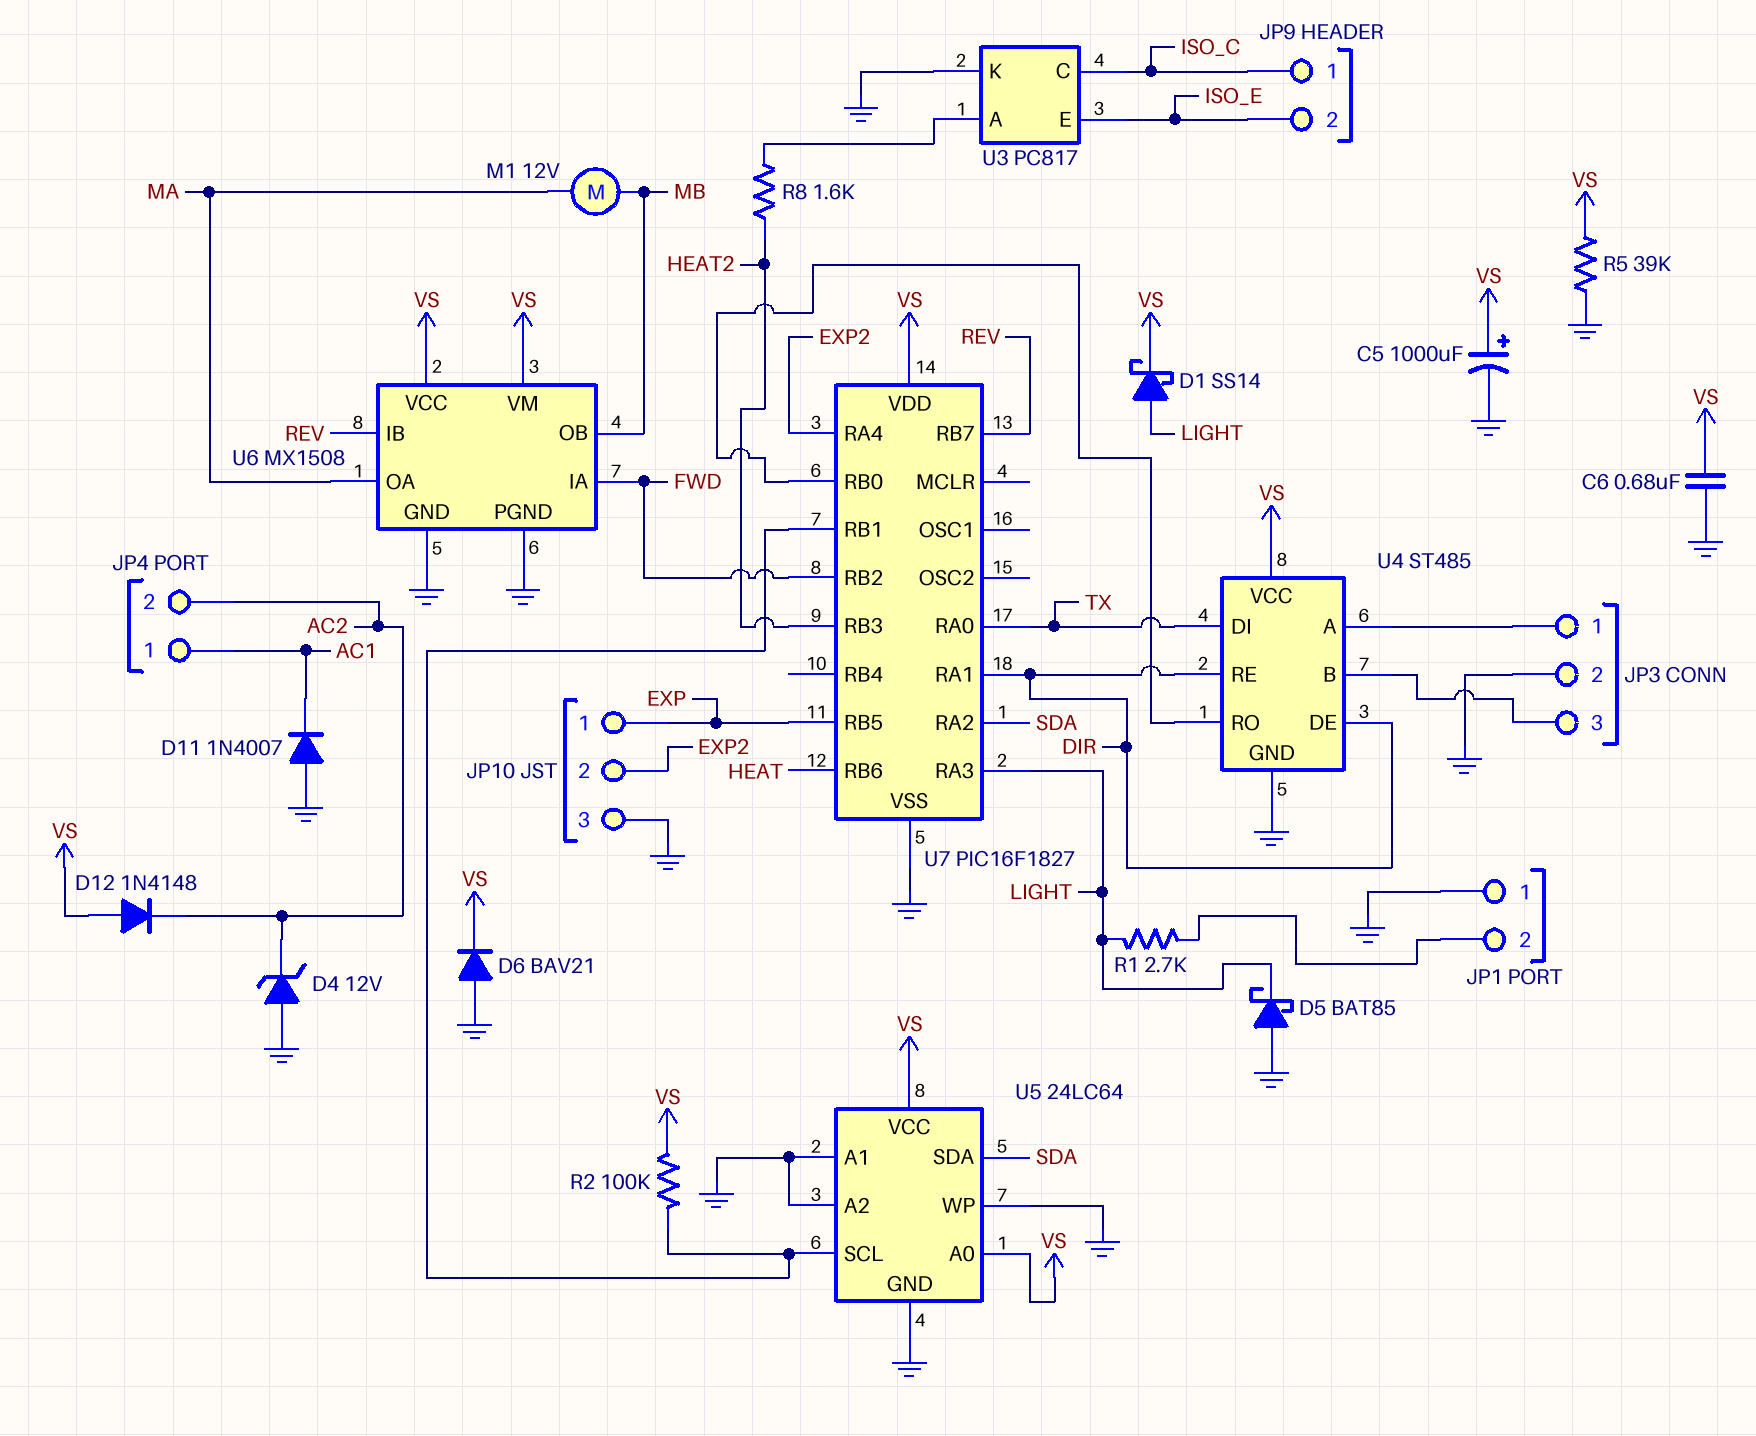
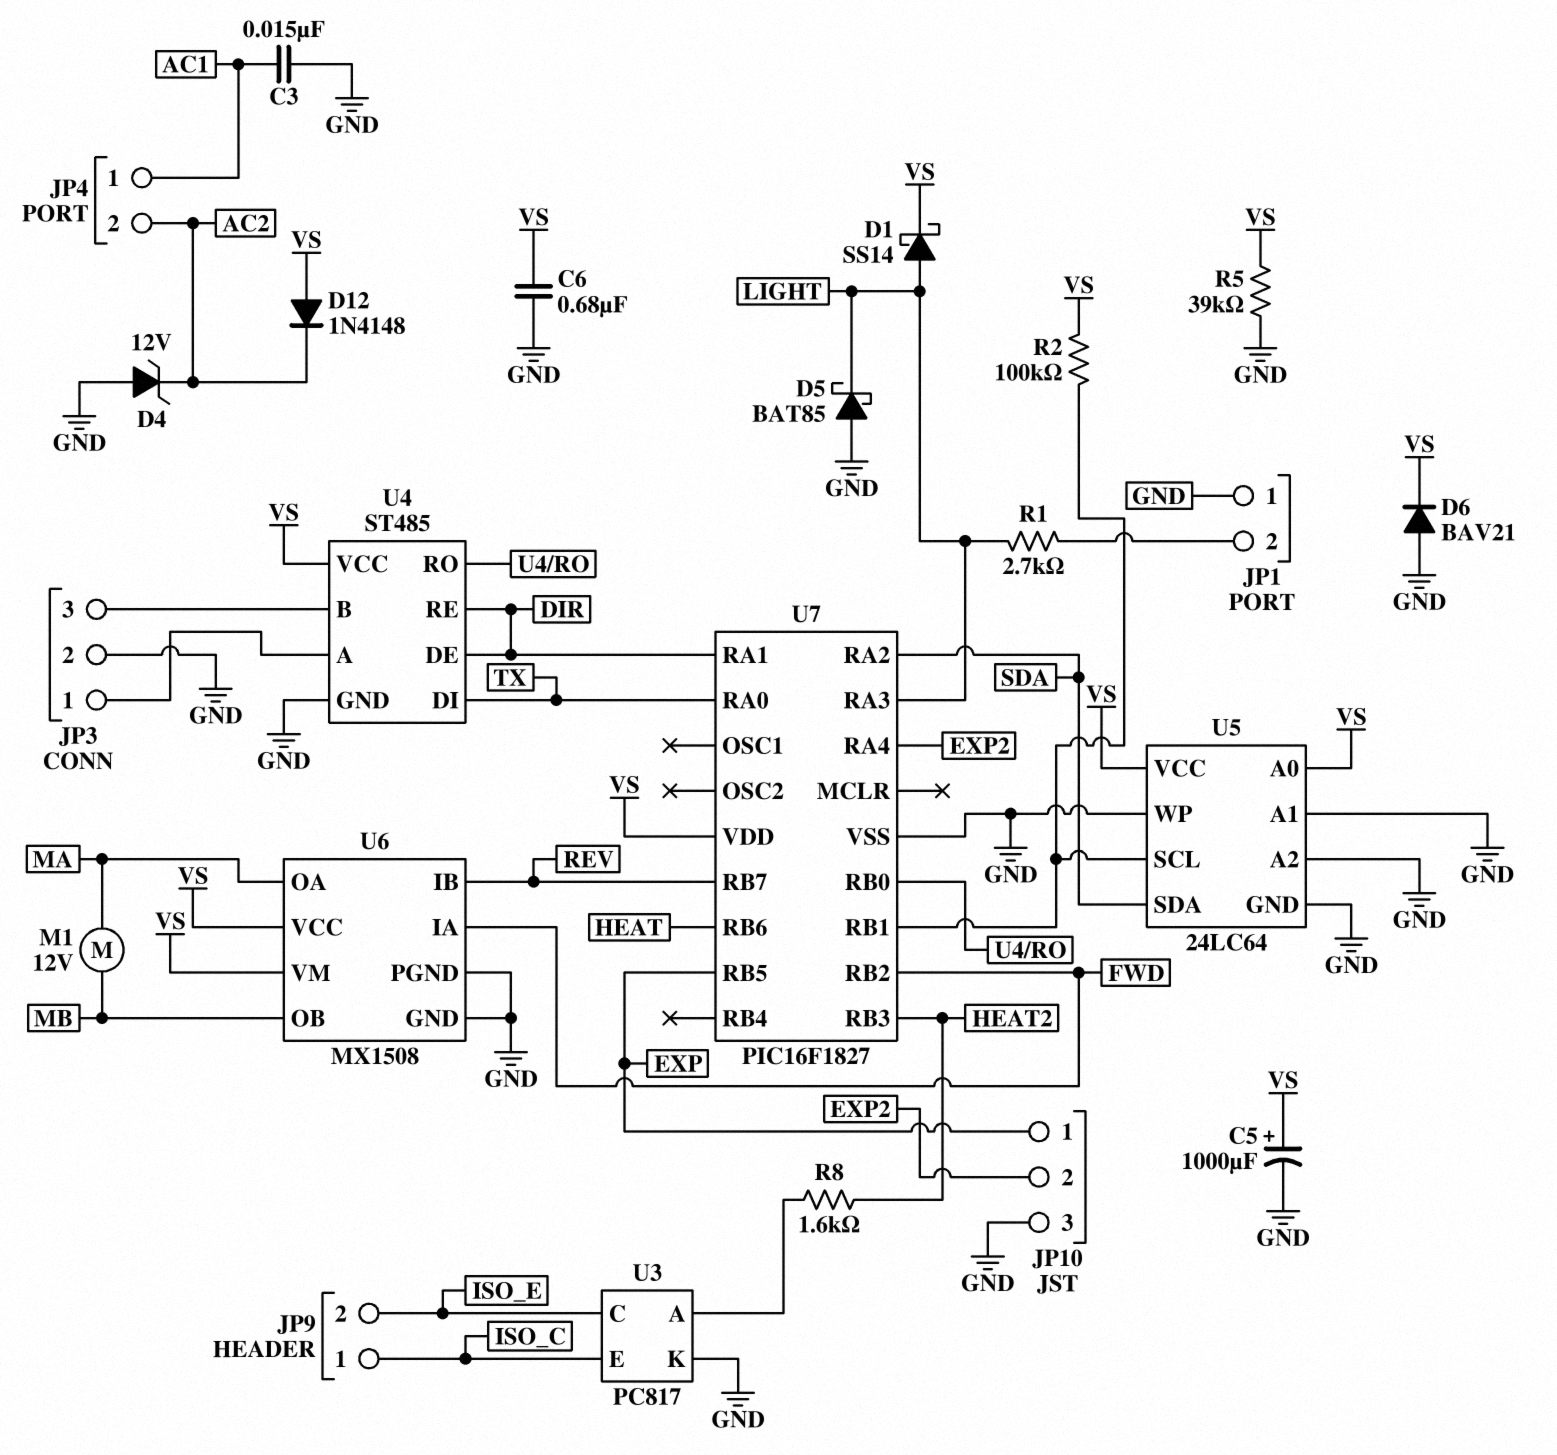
C3: none -> 15nF (AC1, GND)
D11: diode 1N4007 (A GND, K AC1) -> none
U3 pin C: ISO_C -> ISO_E
U3 pin E: ISO_E -> ISO_C

